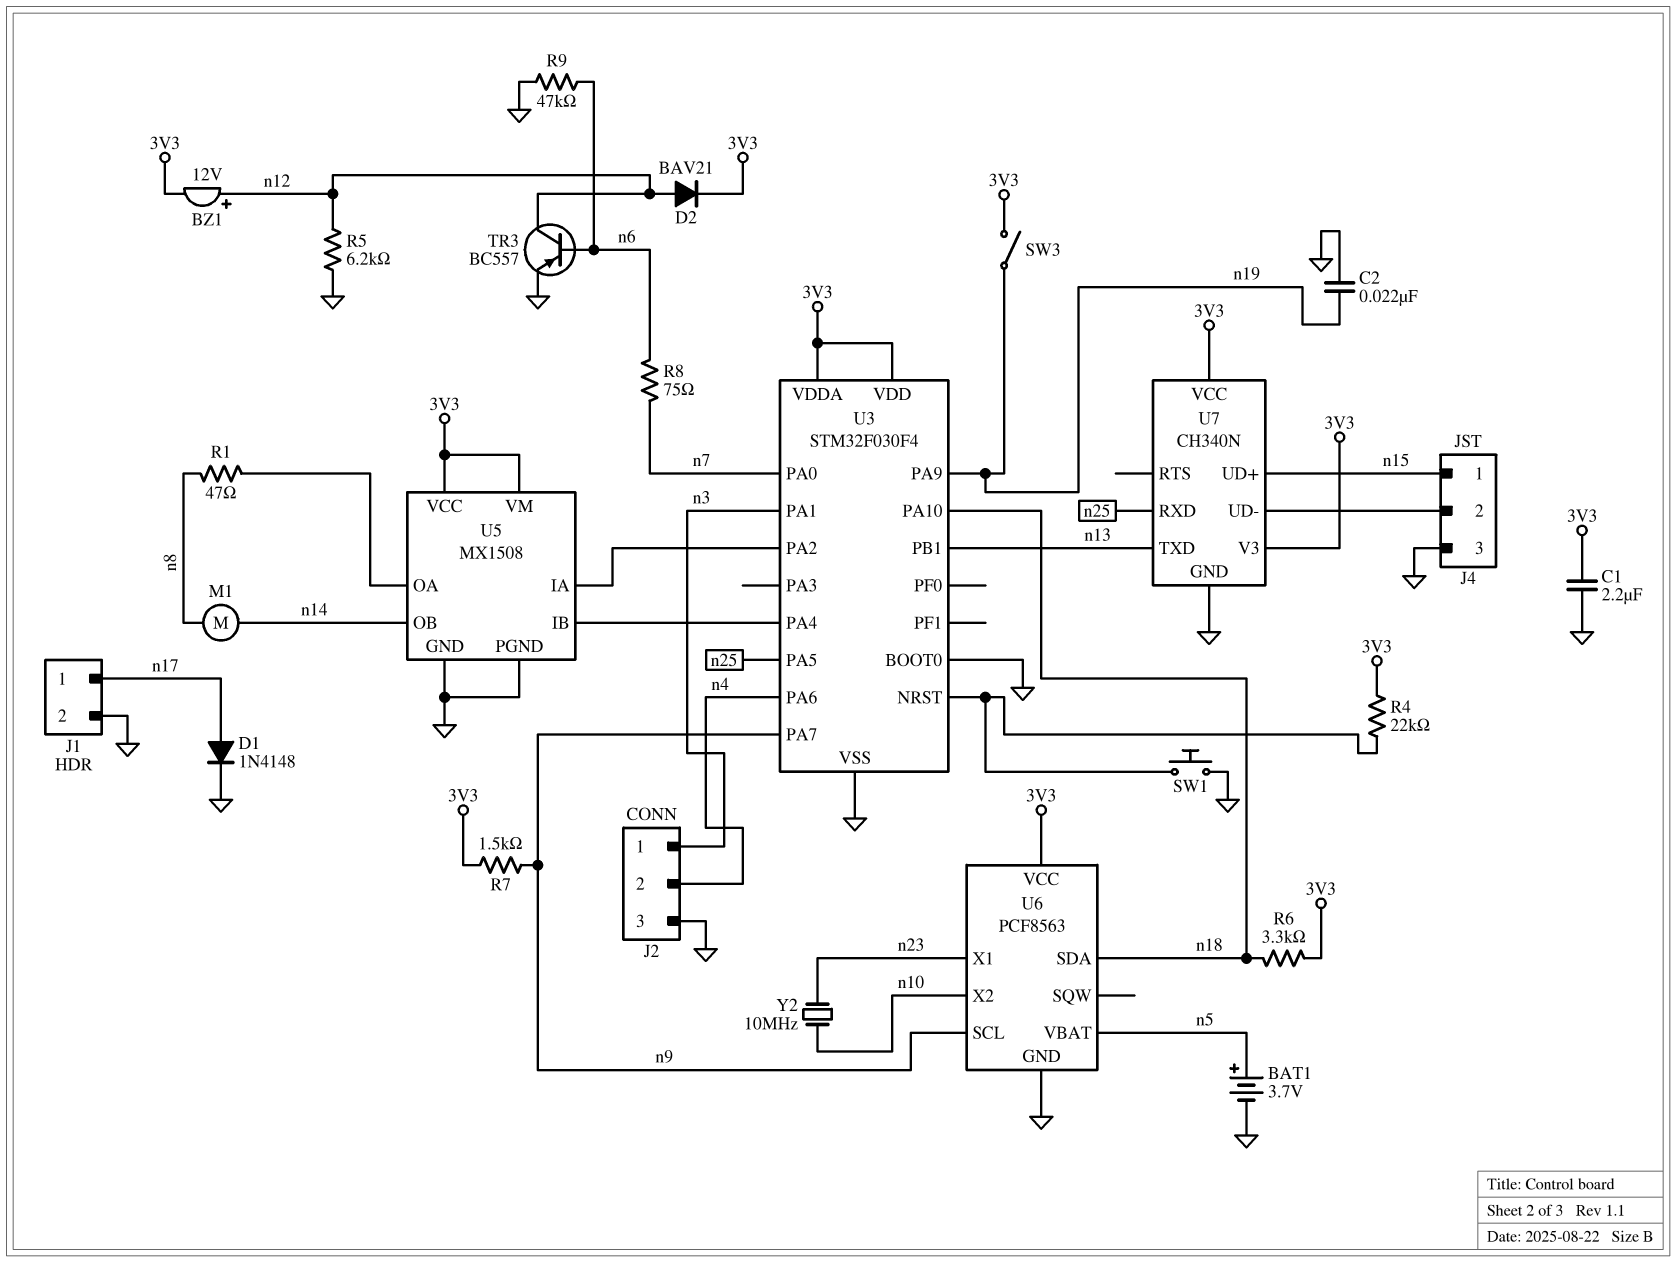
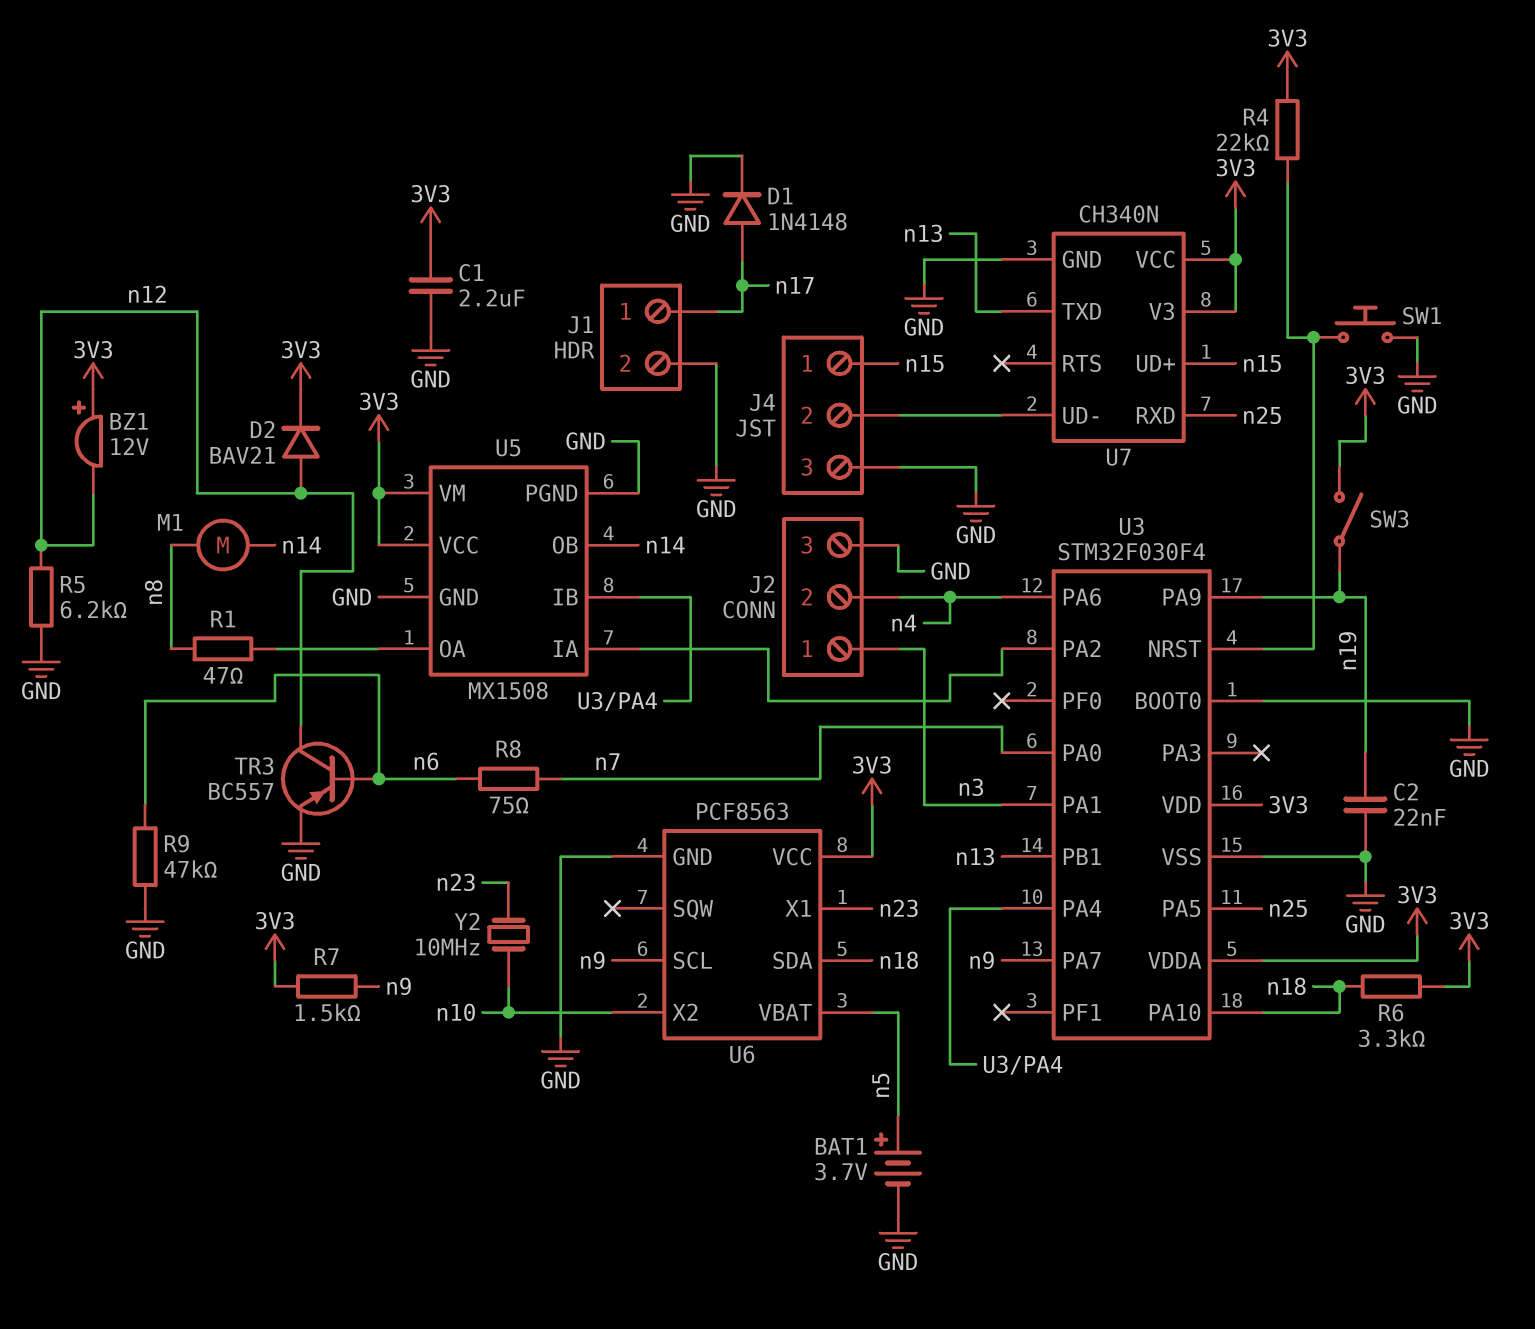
BZ1: buzzer 12V (plus n12, minus 3V3) -> buzzer 12V (plus 3V3, minus n12)

